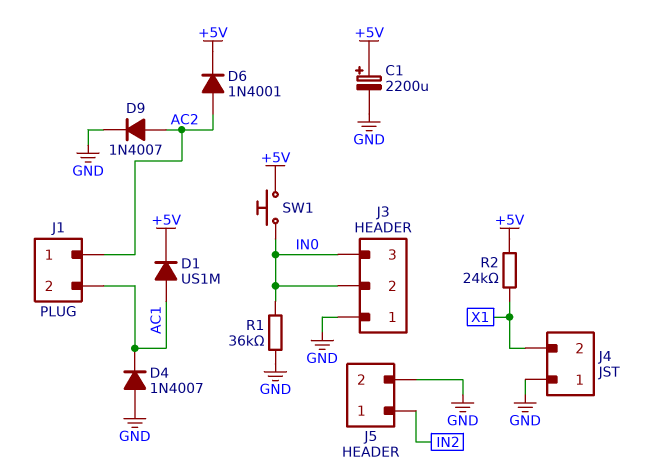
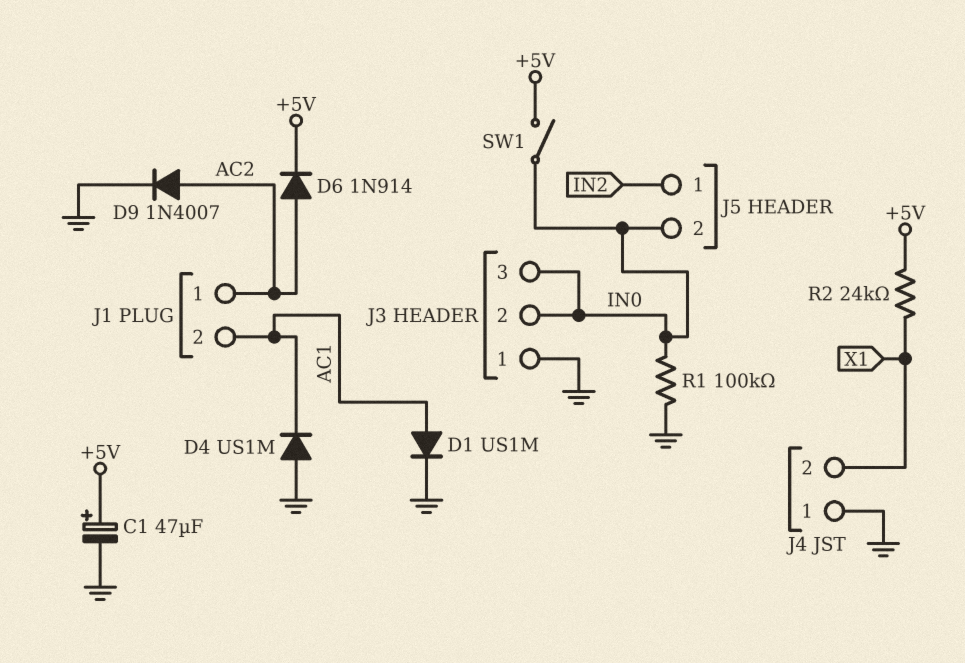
C1: 2200uF (plus +5V, minus GND) -> 47uF (plus +5V, minus GND)
D1: diode US1M (A AC1, K +5V) -> diode US1M (A AC1, K GND)
D4: diode 1N4007 (A GND, K AC1) -> diode US1M (A GND, K AC1)
D6: diode 1N4001 (A AC2, K +5V) -> diode 1N914 (A AC2, K +5V)
J5 pin 2: GND -> IN0
R1: 36k (GND, IN0) -> 100k (GND, IN0)
SW1: button (+5V, IN0) -> switch (+5V, IN0)

